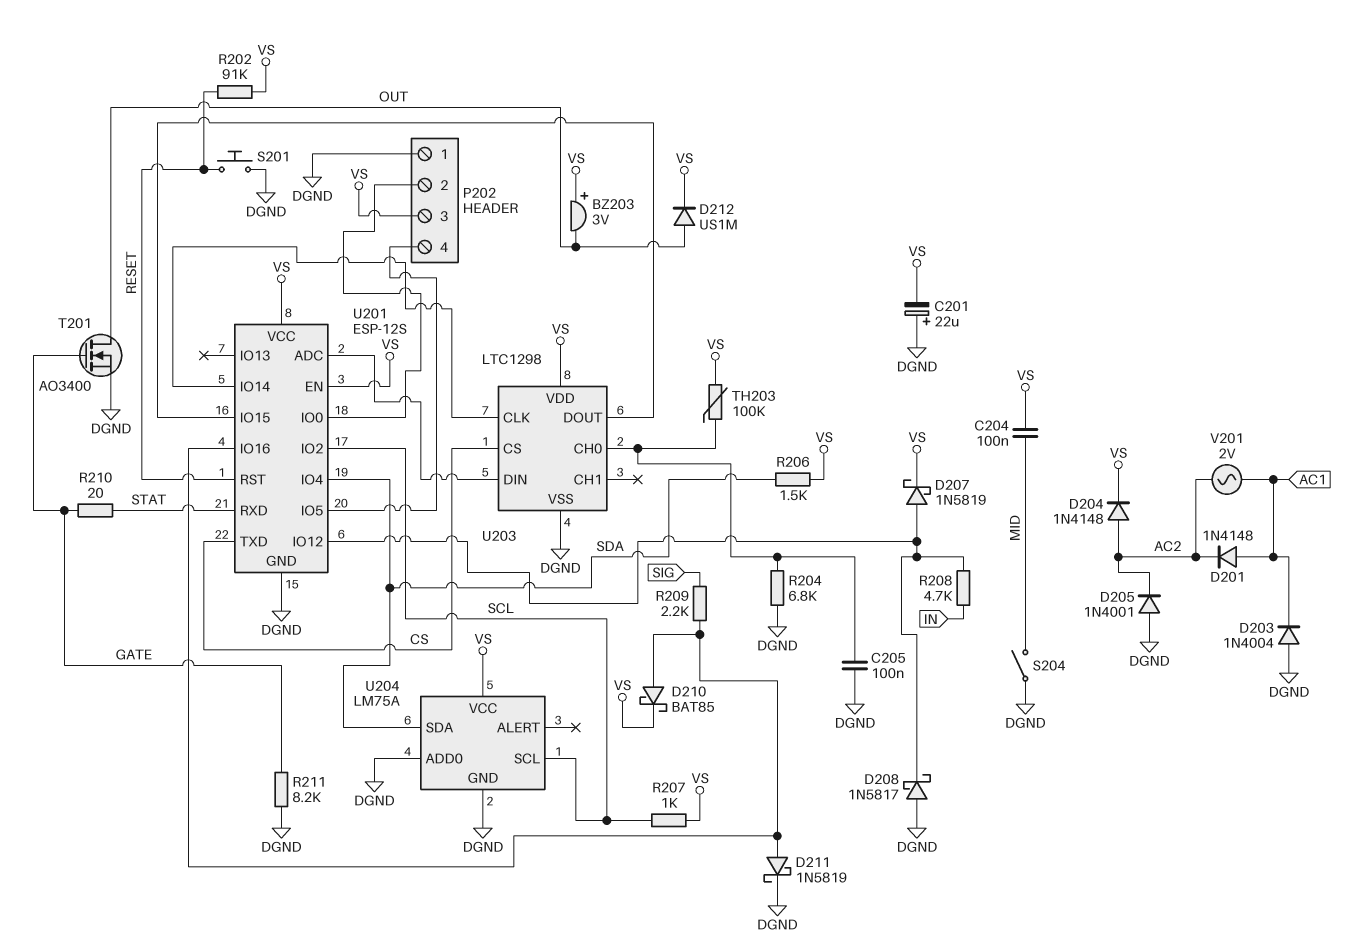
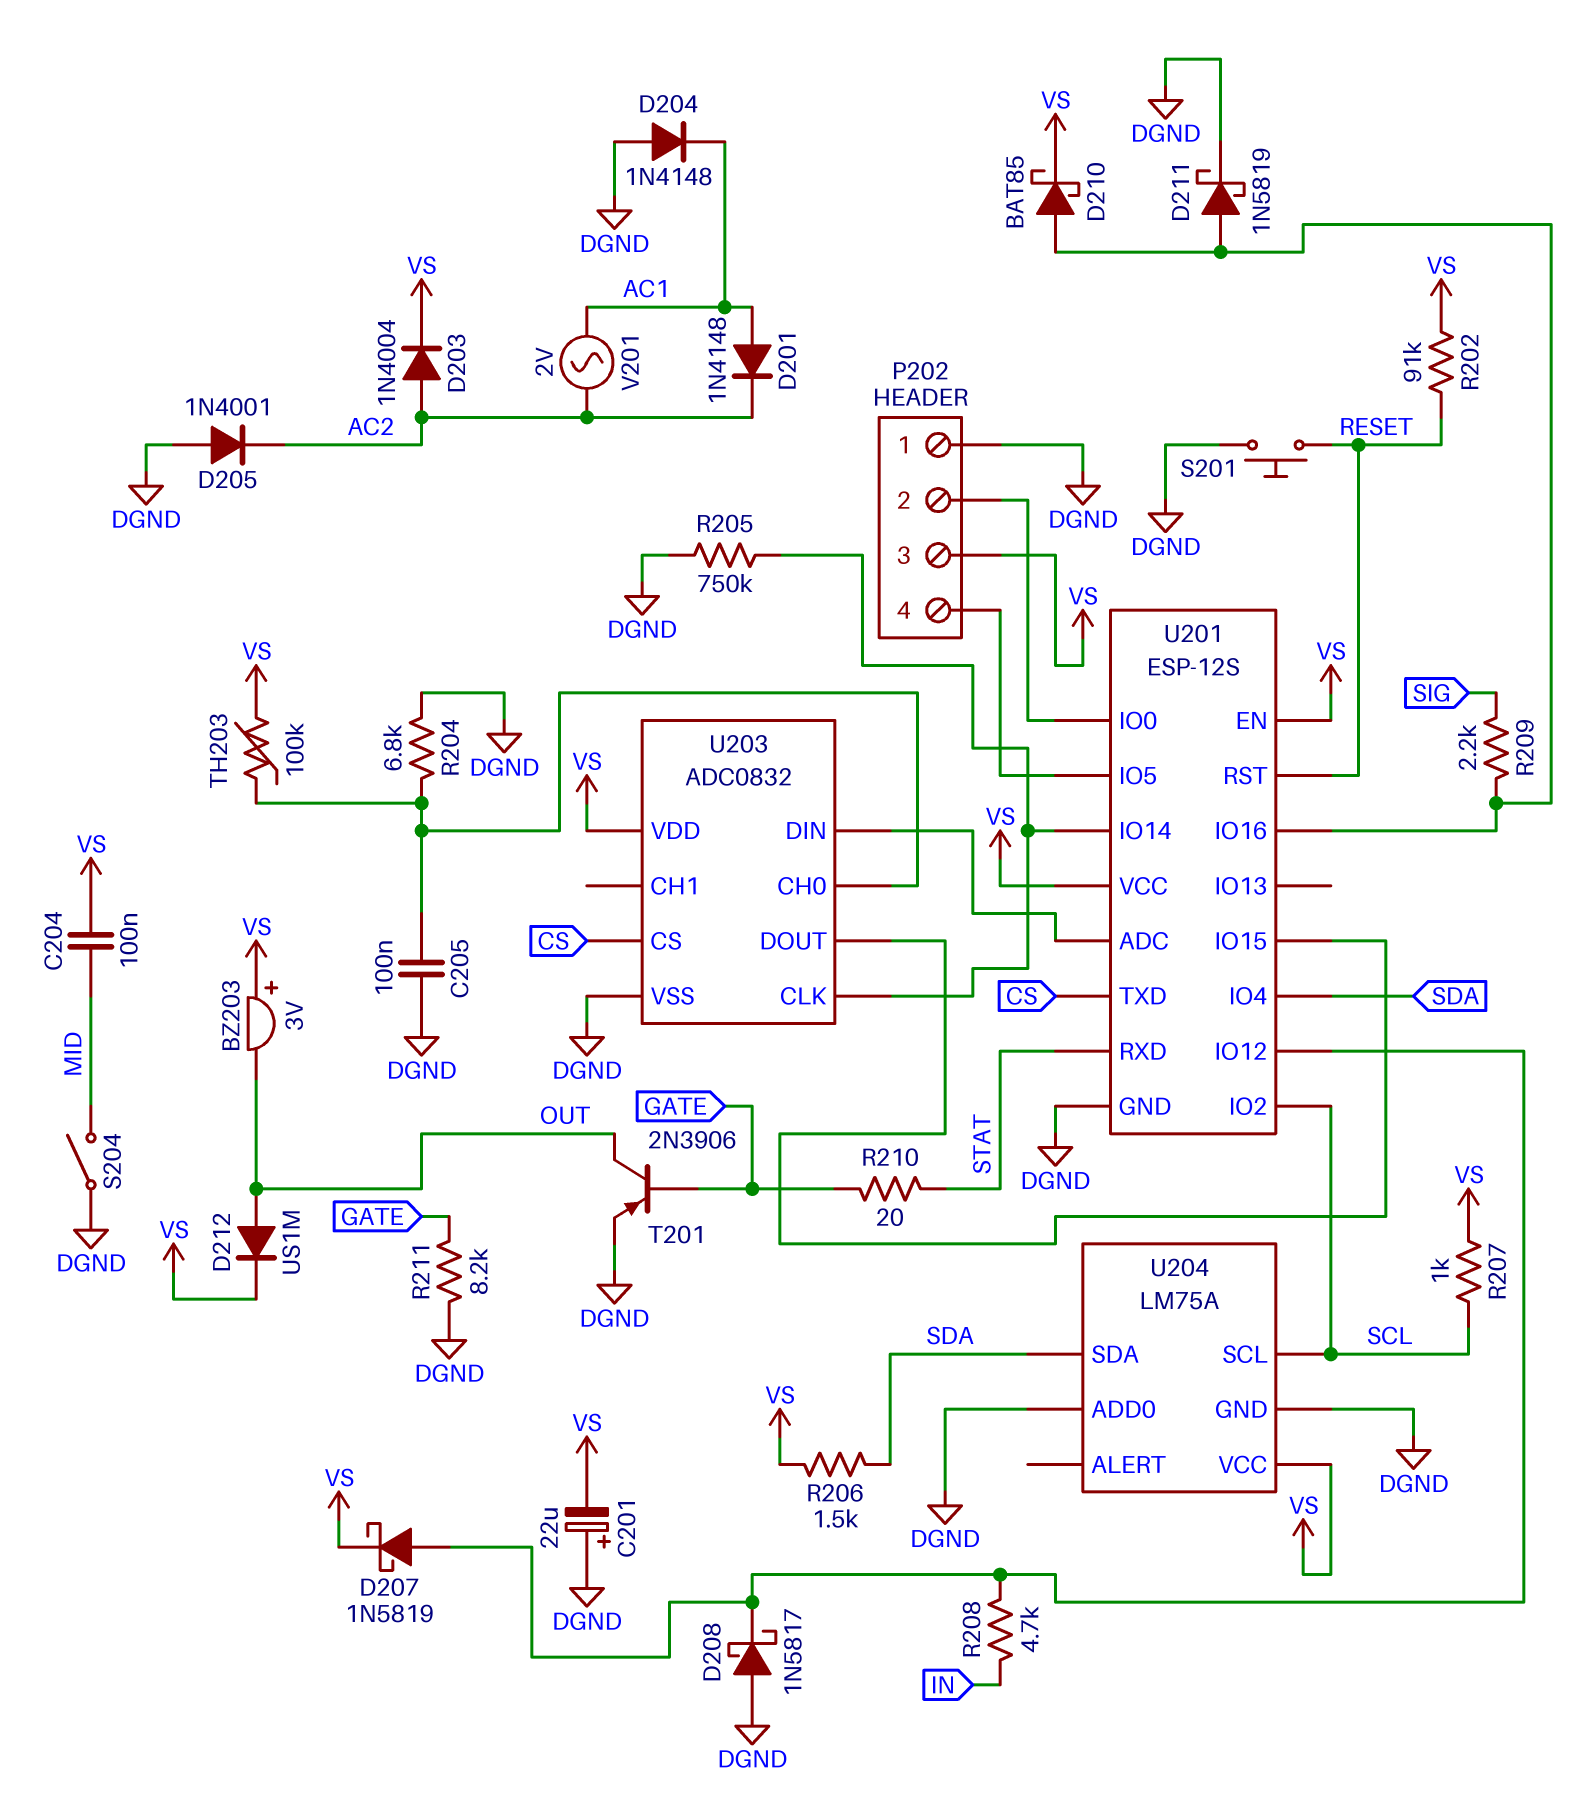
D203: diode 1N4004 (A DGND, K AC1) -> diode 1N4004 (A AC2, K VS)
D204: diode 1N4148 (A AC2, K VS) -> diode 1N4148 (A DGND, K AC1)
R205: none -> 750k (DGND, U201/IO14)
T201: NMOS AO3400 (G GATE, D OUT, S DGND) -> PNP 2N3906 (B GATE, C OUT, E DGND)
U203: LTC1298 -> ADC0832

